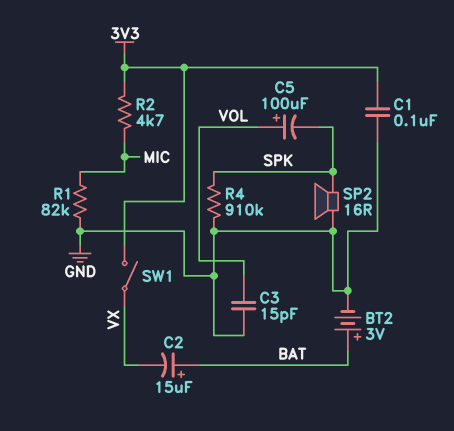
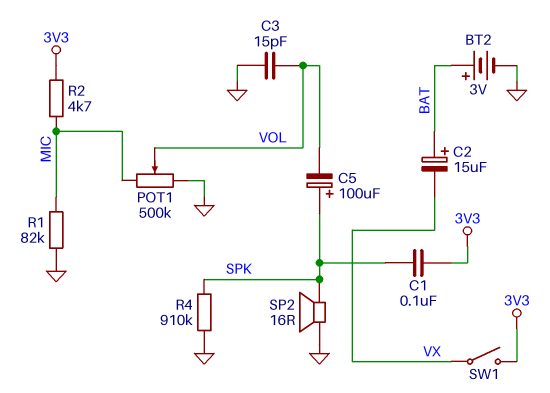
C1: 100nF (3V3, GND) -> 100nF (3V3, SPK)
C5: 100uF (plus VOL, minus SPK) -> 100uF (plus SPK, minus VOL)
POT1: none -> 500k (GND, MIC, wiper VOL)

